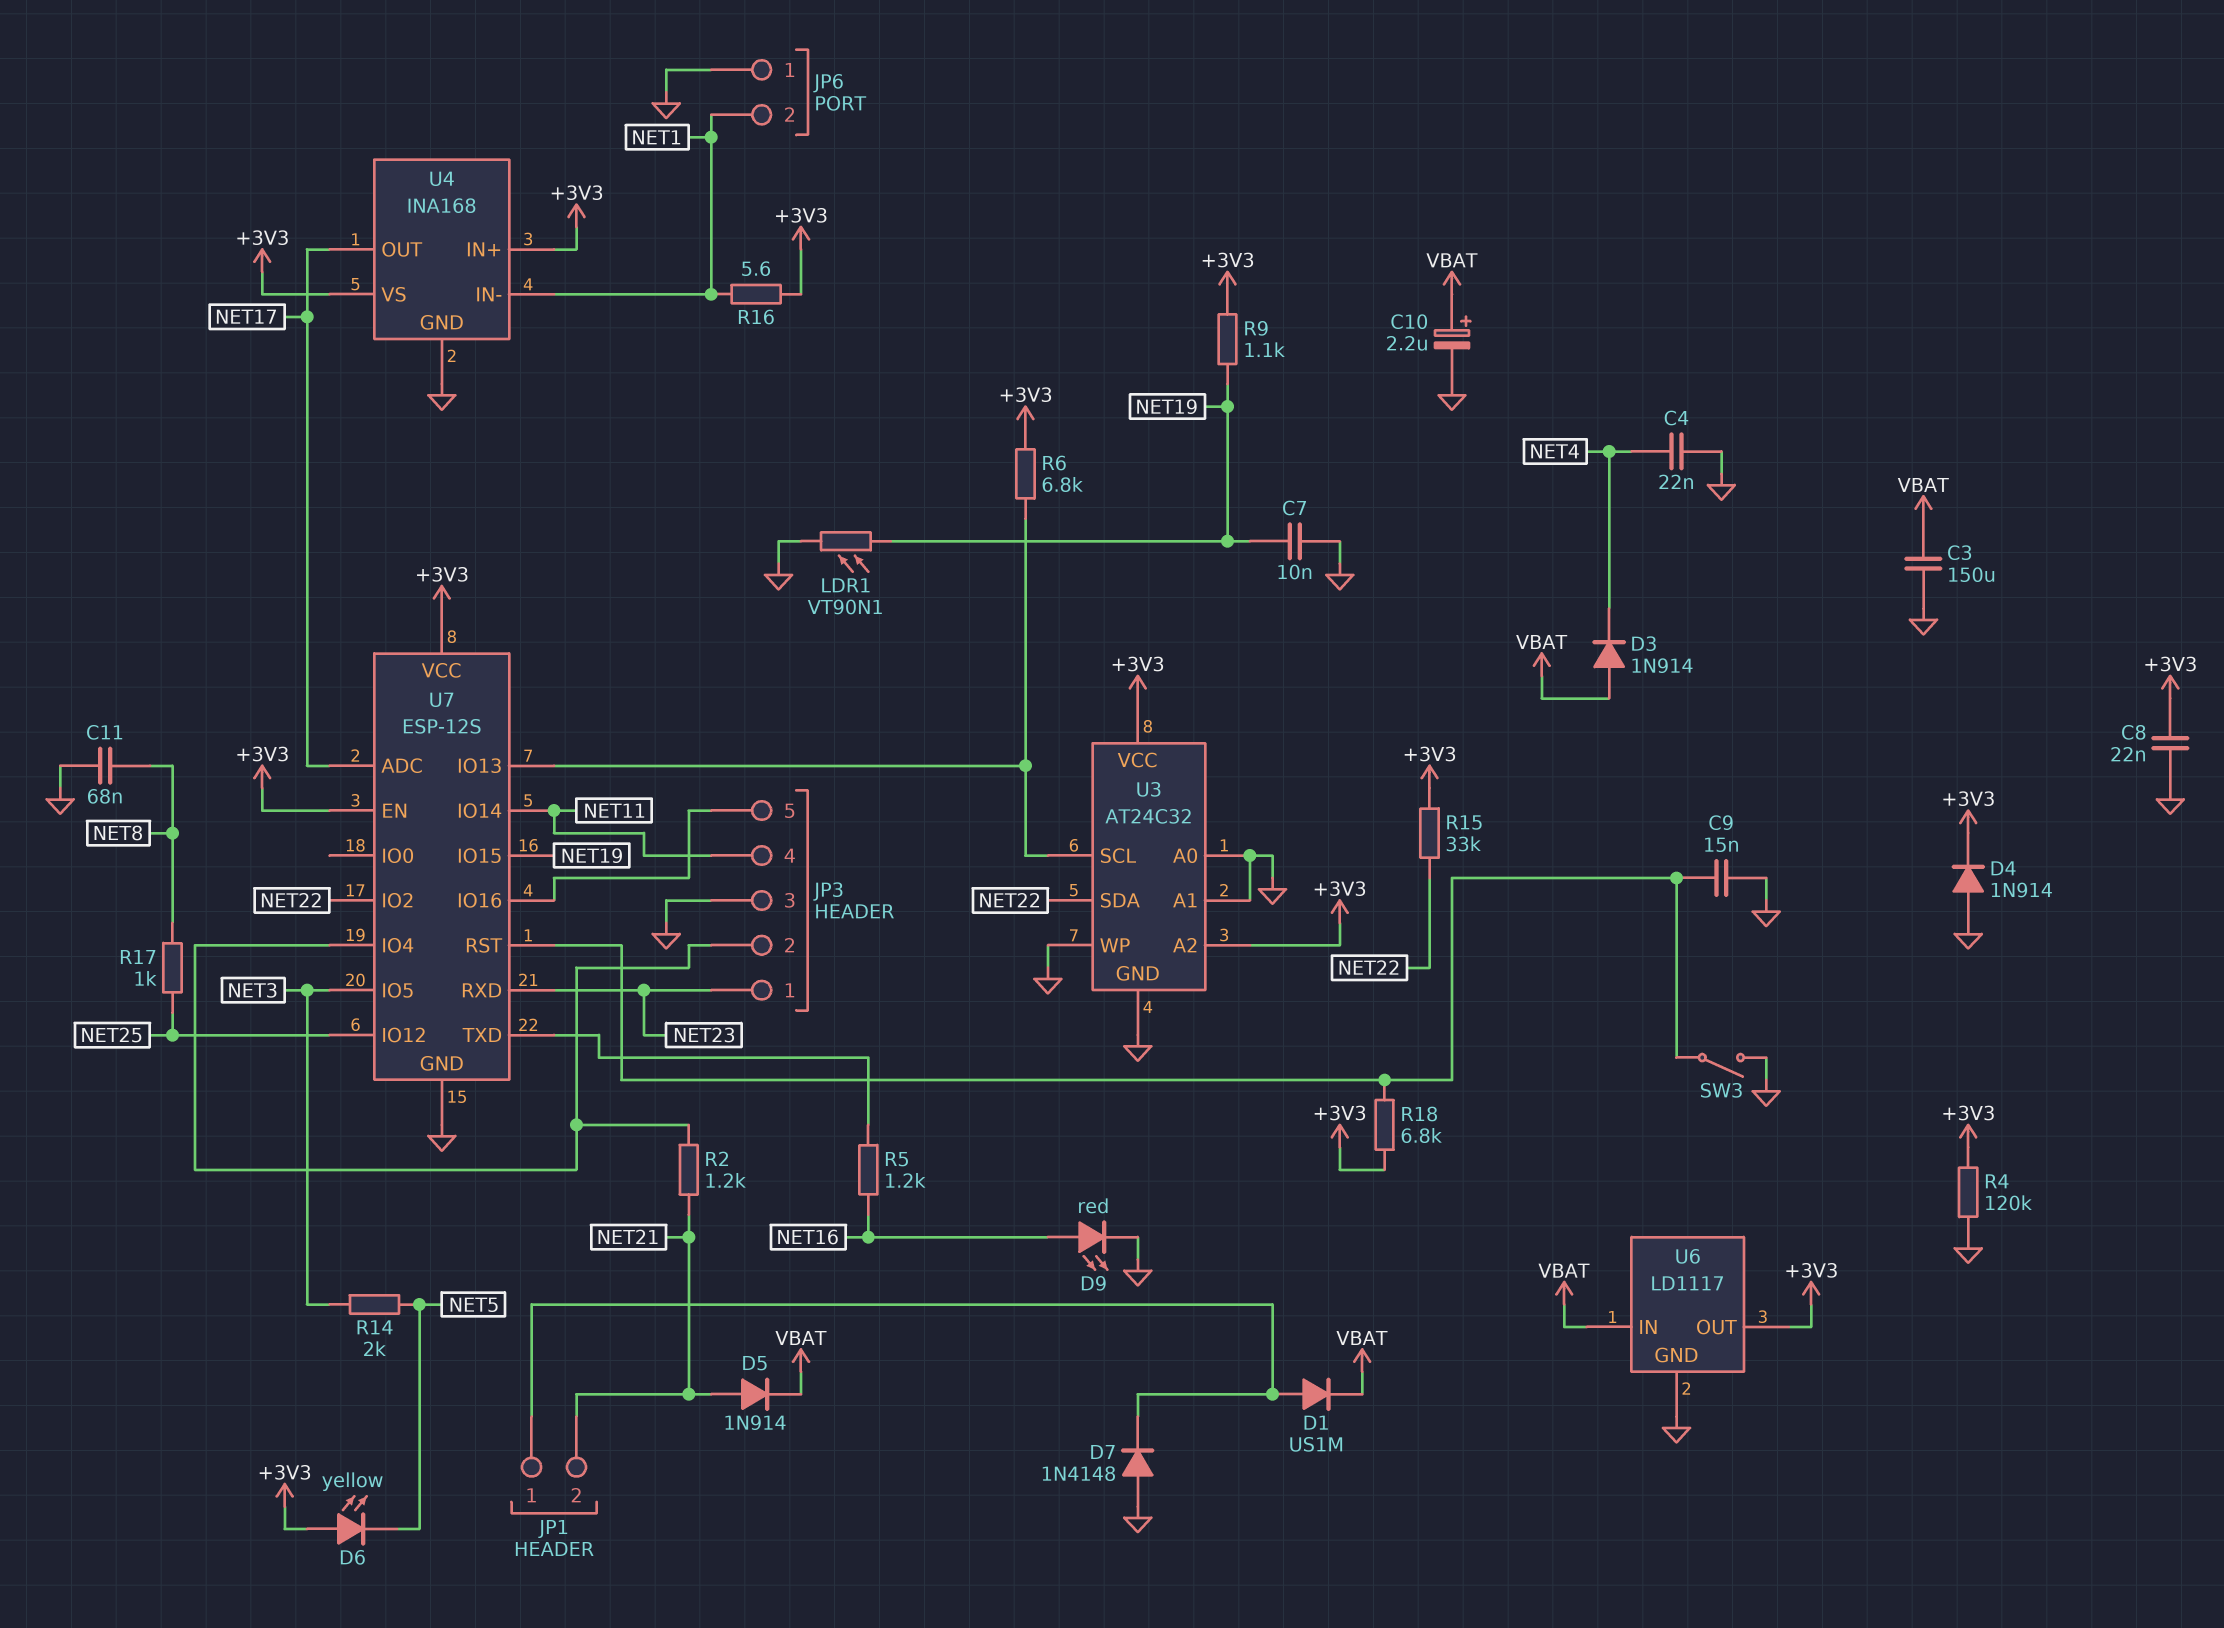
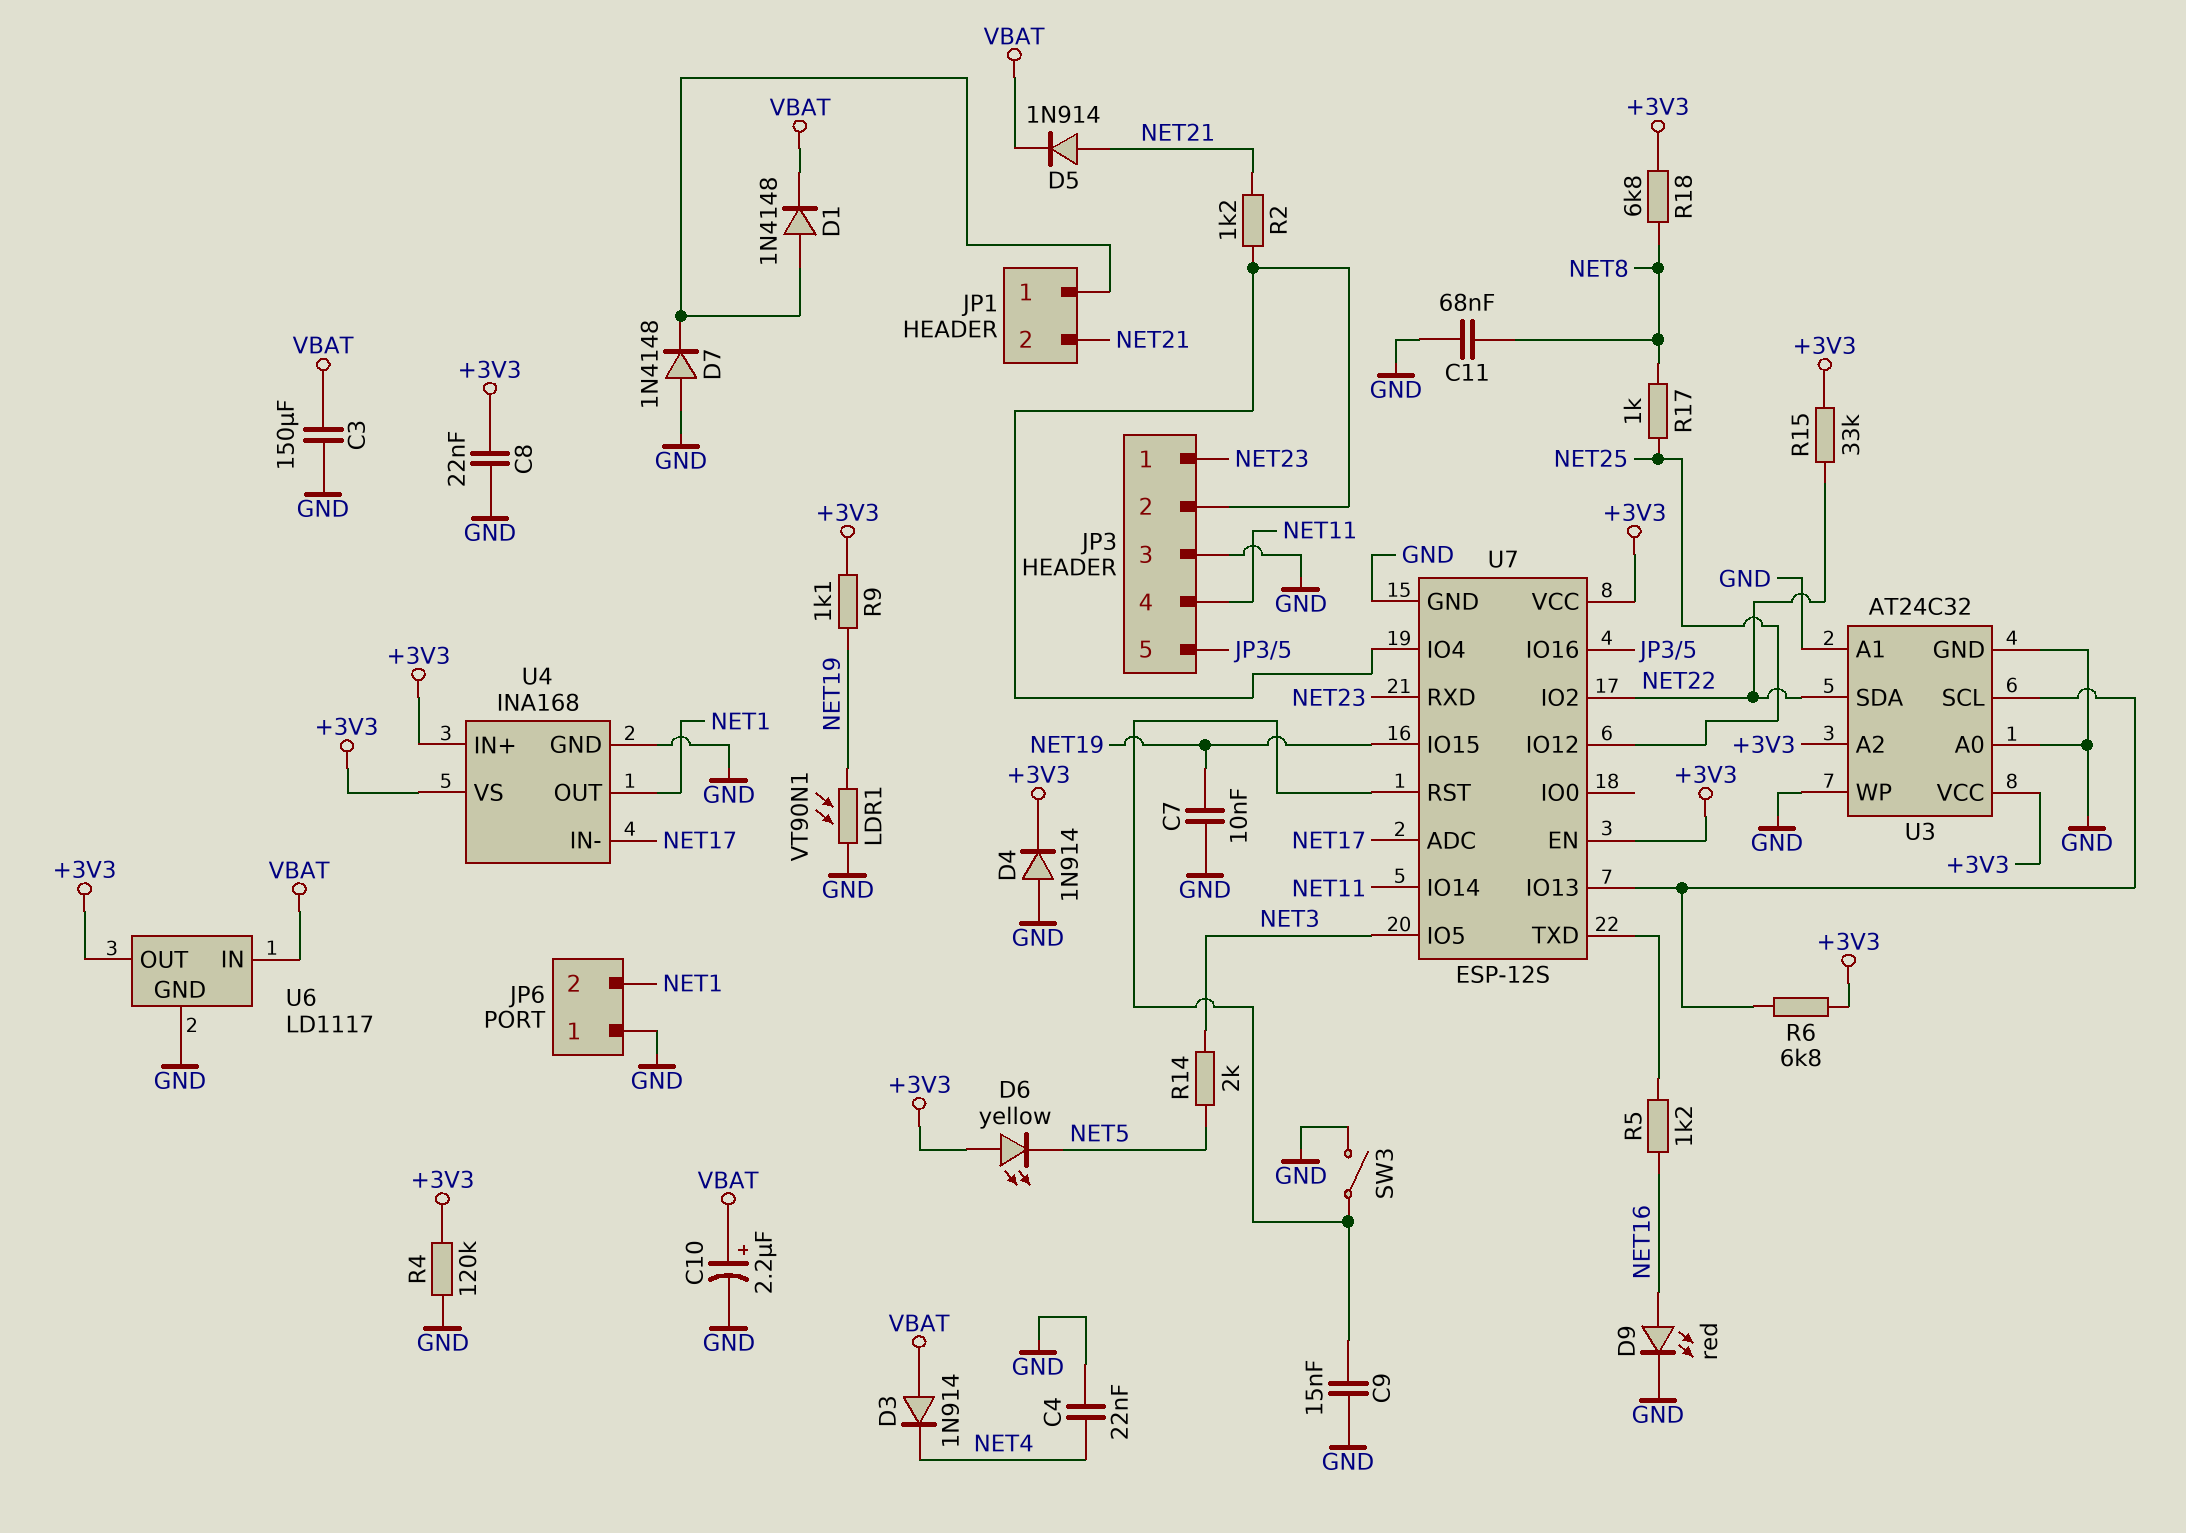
D1: diode US1M (A JP1/1, K VBAT) -> diode 1N4148 (A JP1/1, K VBAT)
R16: 5.6 (+3V3, NET1) -> none
R18: 6.8k (+3V3, U7/RST) -> 6.8k (+3V3, NET8)
U4 pin IN-: NET1 -> NET17
U4 pin OUT: NET17 -> NET1

